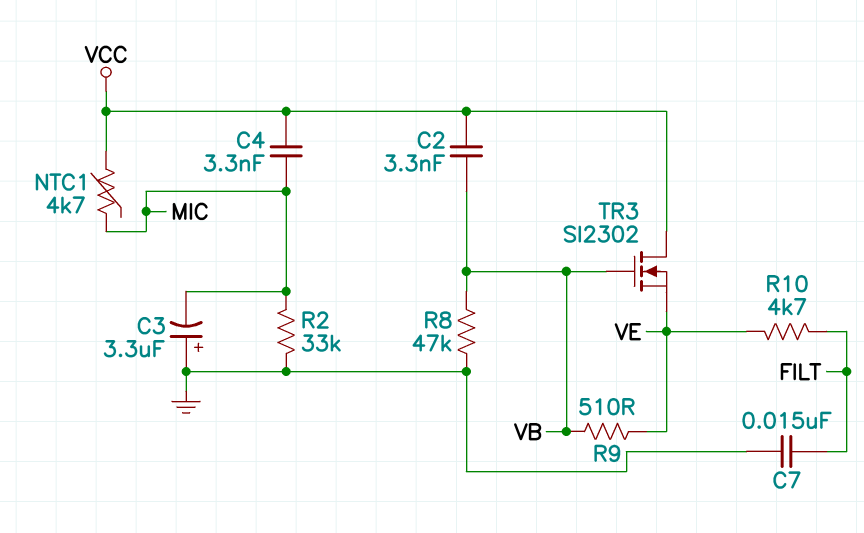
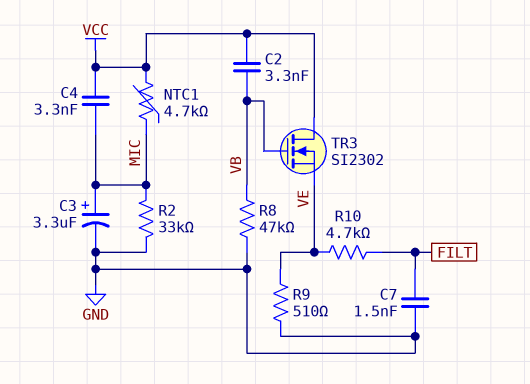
C3: 3.3uF (plus GND, minus MIC) -> 3.3uF (plus MIC, minus GND)
C7: 15nF (FILT, GND) -> 1.5nF (FILT, GND)
R9: 510 (VB, VE) -> 510 (GND, VE)

